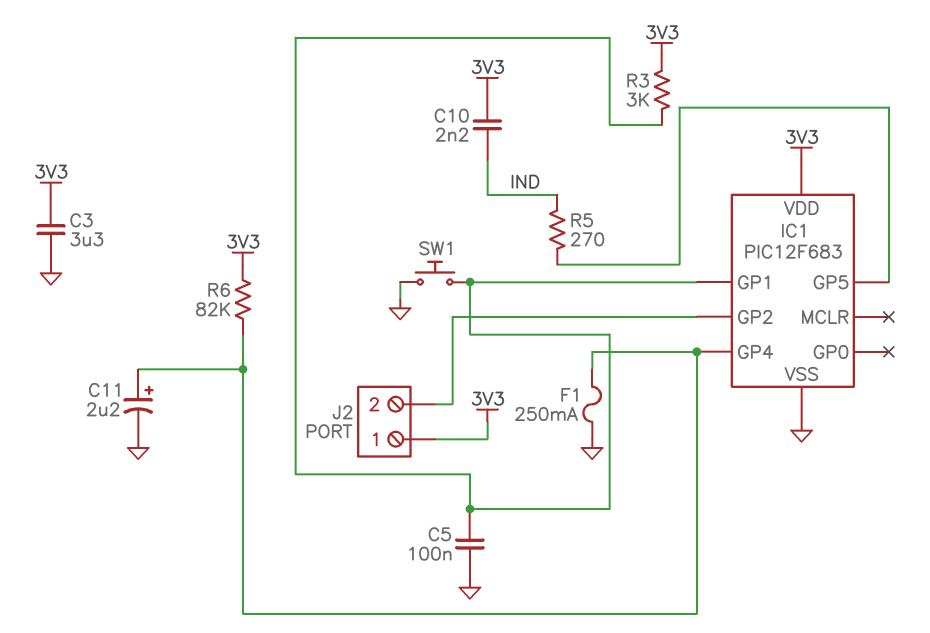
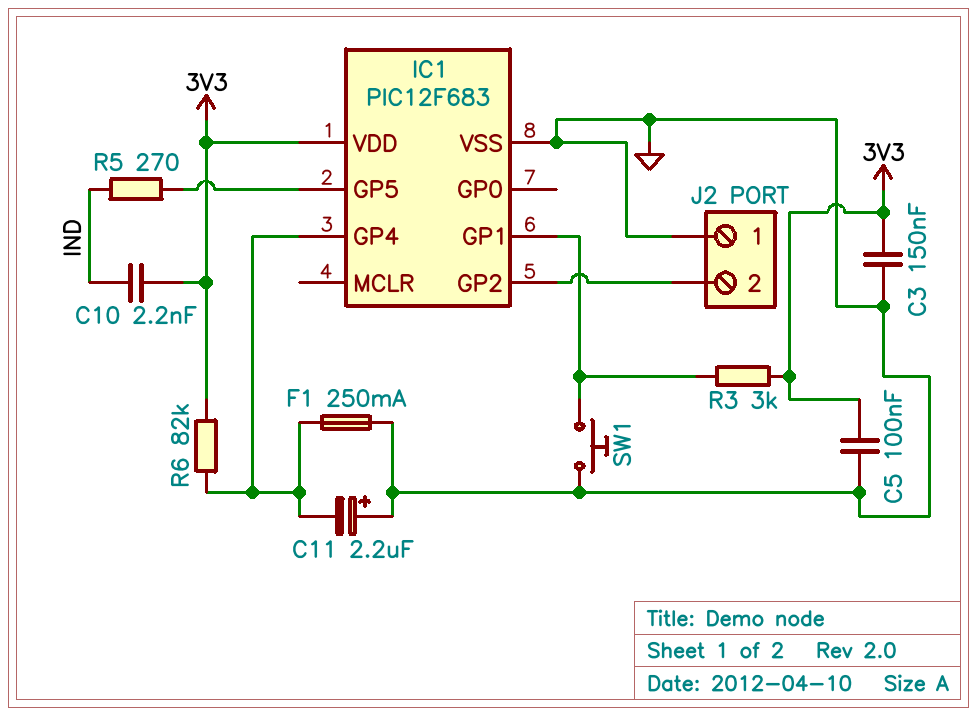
C3: 3.3uF (3V3, GND) -> 150nF (3V3, GND)
C5: 100nF (GND, IC1/GP1) -> 100nF (3V3, GND)
C11: 2.2uF (plus IC1/GP4, minus GND) -> 2.2uF (plus GND, minus IC1/GP4)
J2 pin 1: 3V3 -> GND

